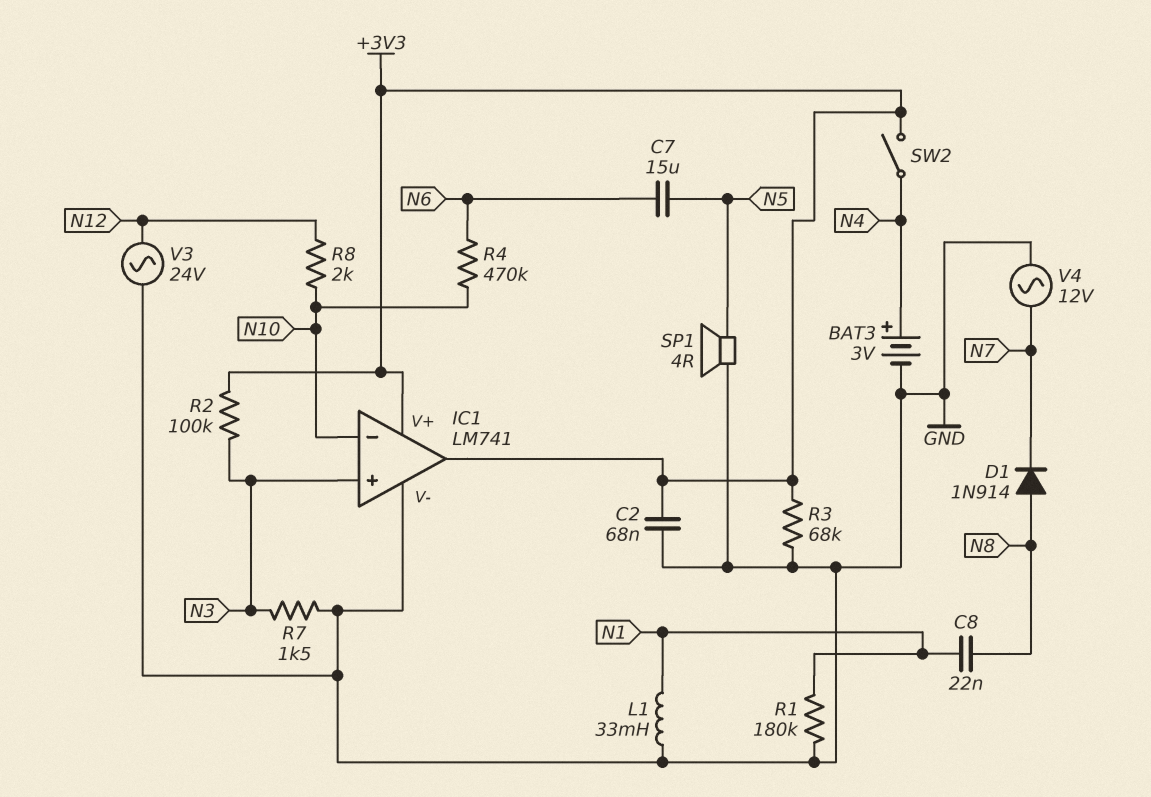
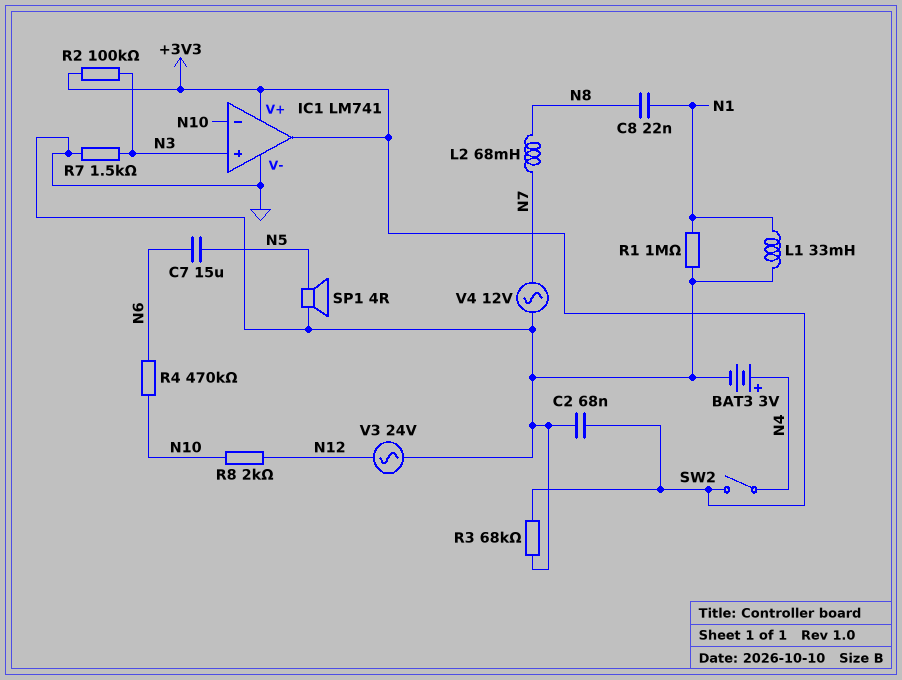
D1: diode 1N914 (A N8, K N7) -> none
L2: none -> 68mH (N7, N8)
R1: 180k (GND, N1) -> 1M (GND, N1)

